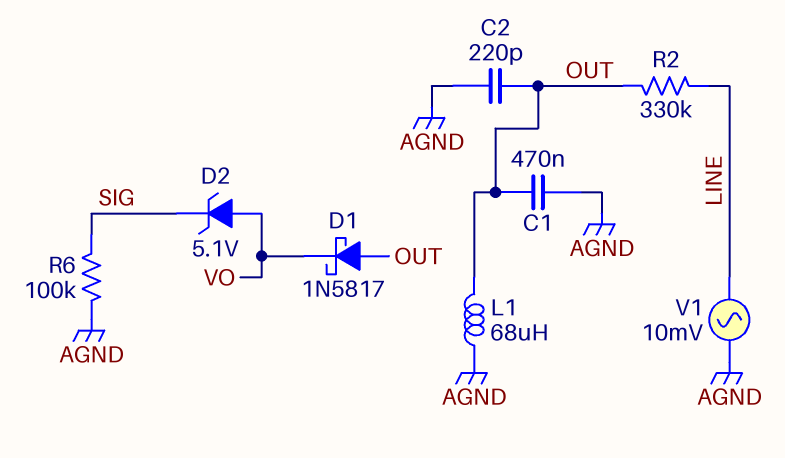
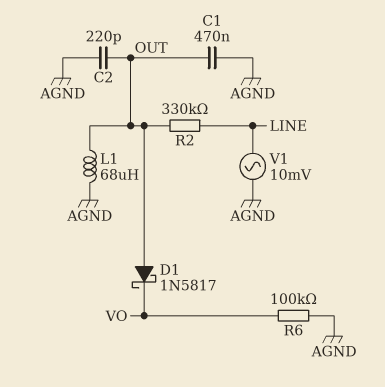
D2: zener 5.1V (A VO, K SIG) -> none
R6: 100k (AGND, SIG) -> 100k (AGND, VO)

